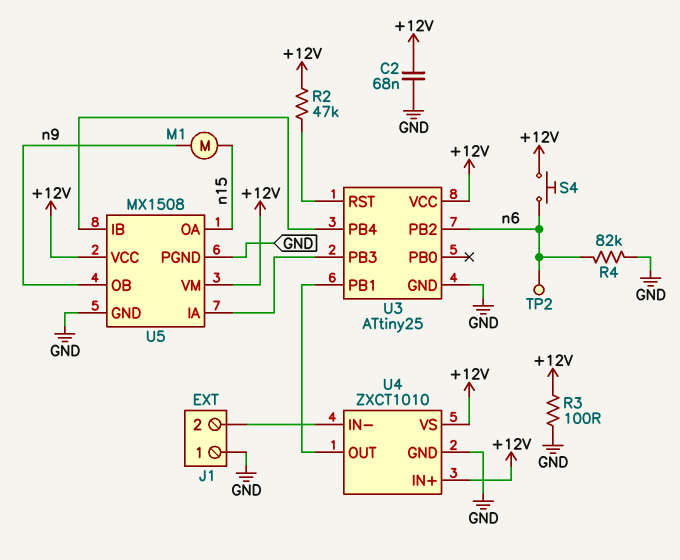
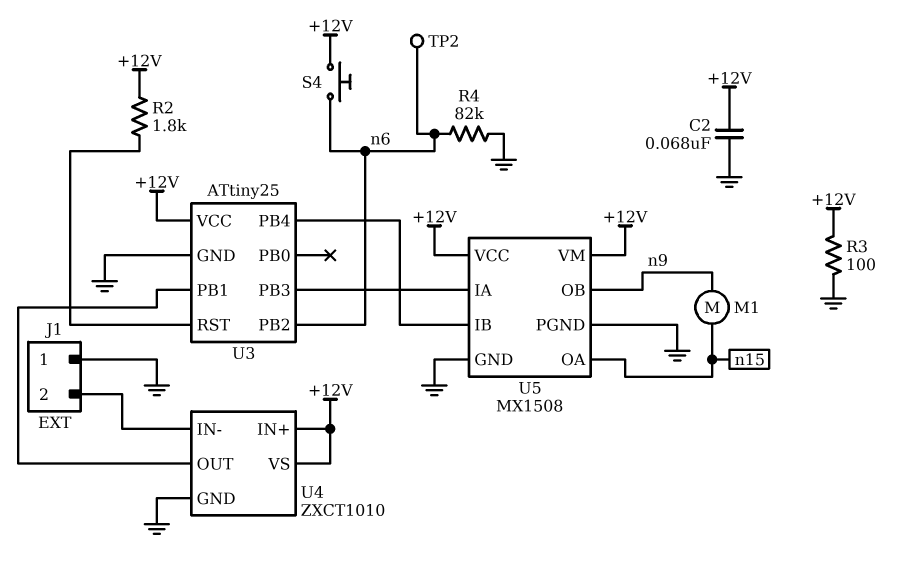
R2: 47k (+12V, U3/RST) -> 1.8k (+12V, U3/RST)

